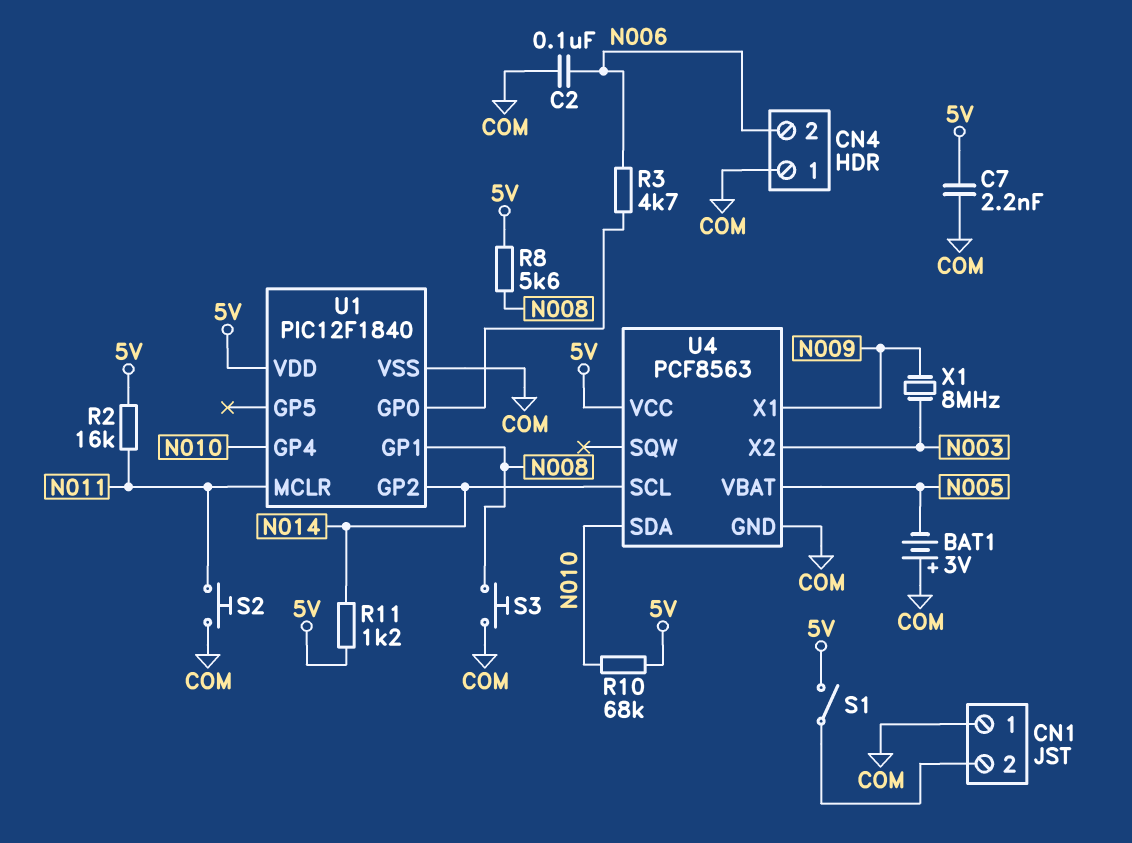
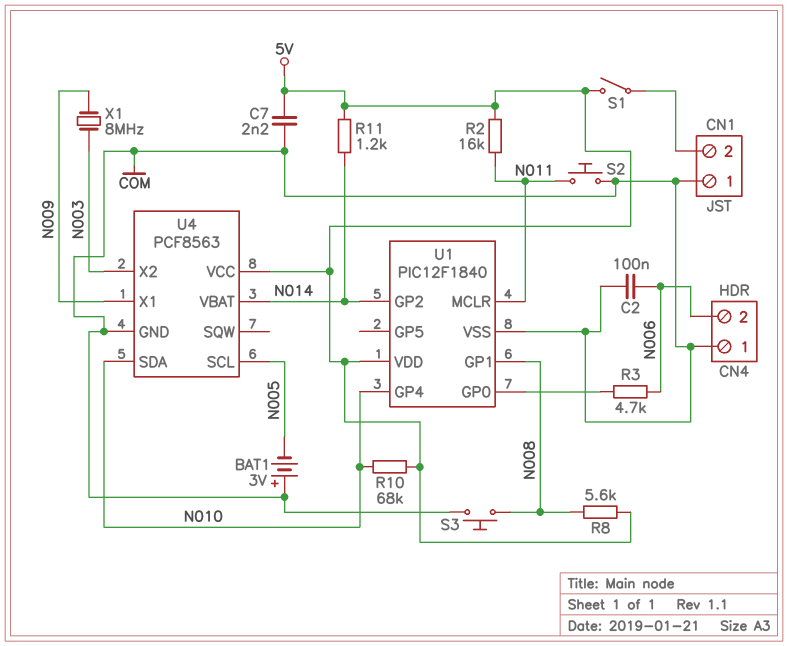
U4 pin SCL: N014 -> N005
U4 pin VBAT: N005 -> N014

